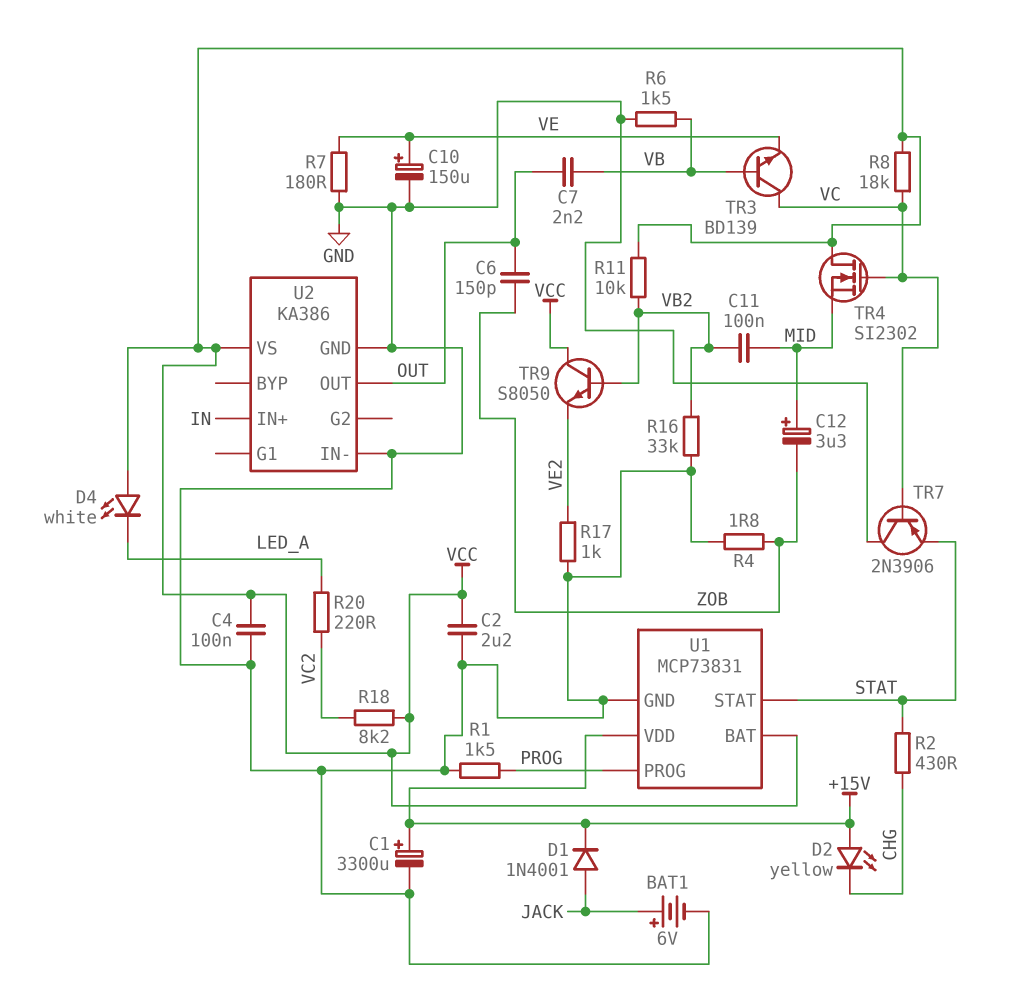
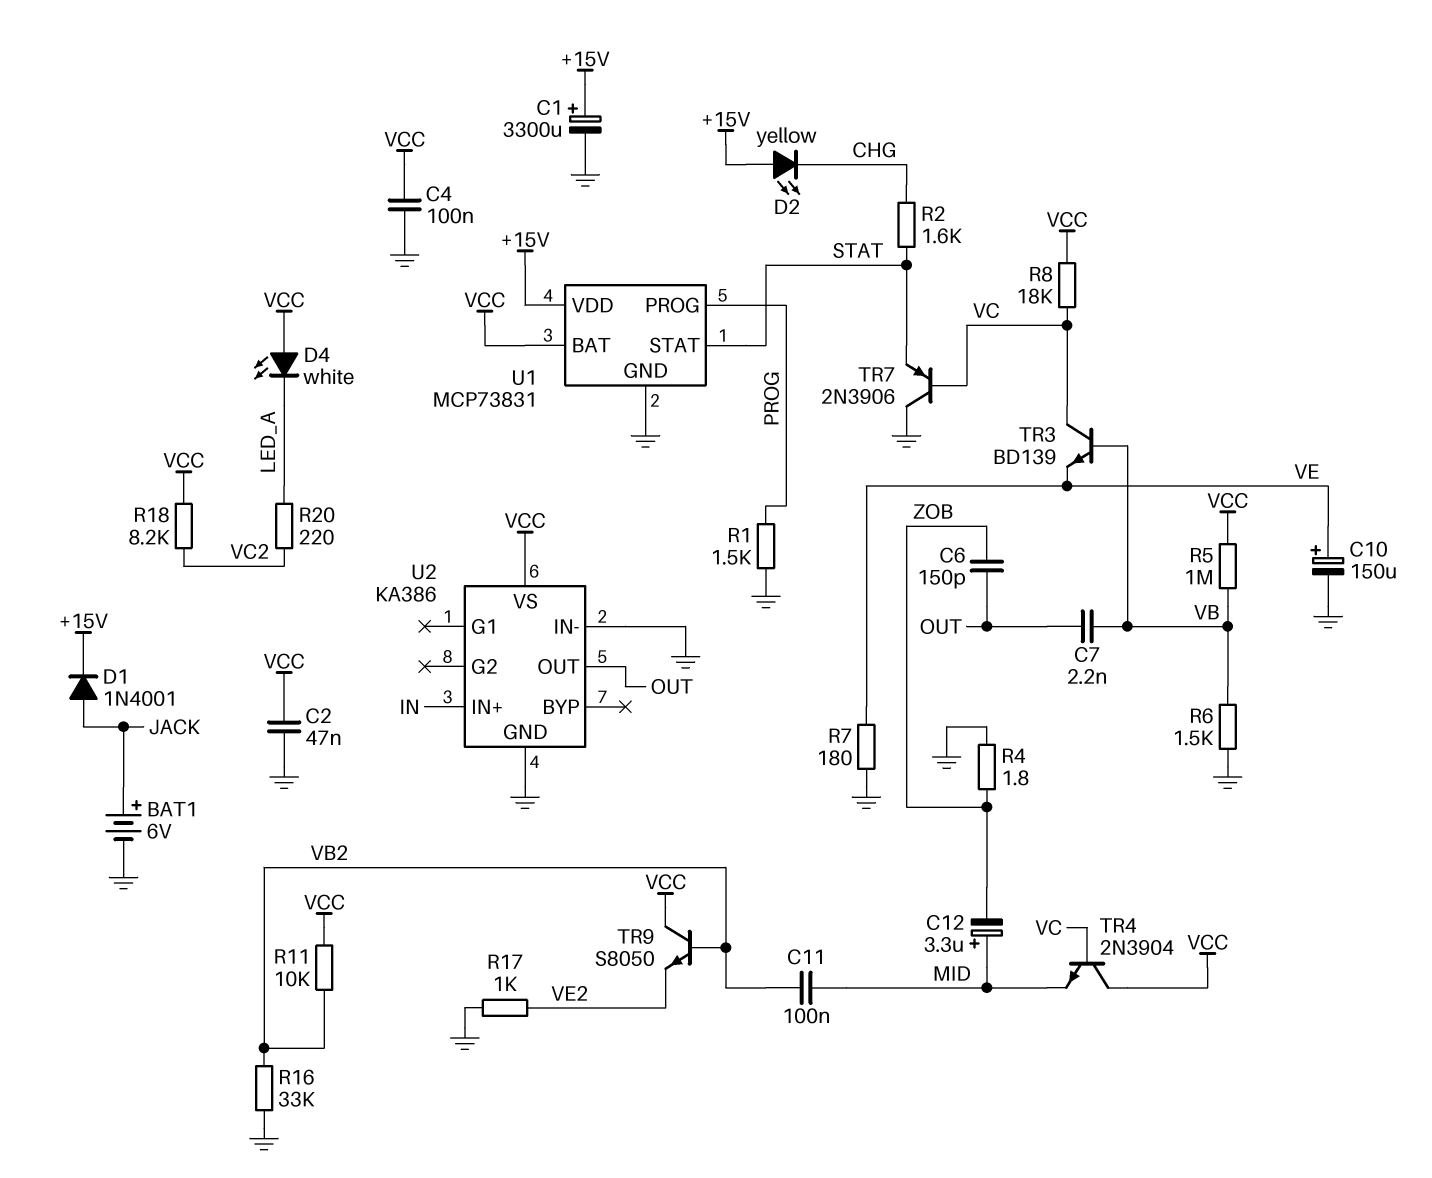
C2: 2.2uF (GND, VCC) -> 47nF (GND, VCC)
R2: 430 (CHG, STAT) -> 1.6k (CHG, STAT)
R5: none -> 1M (VB, VCC)
TR4: NMOS SI2302 (G VC, D VCC, S MID) -> NPN 2N3904 (B VC, C VCC, E MID)

